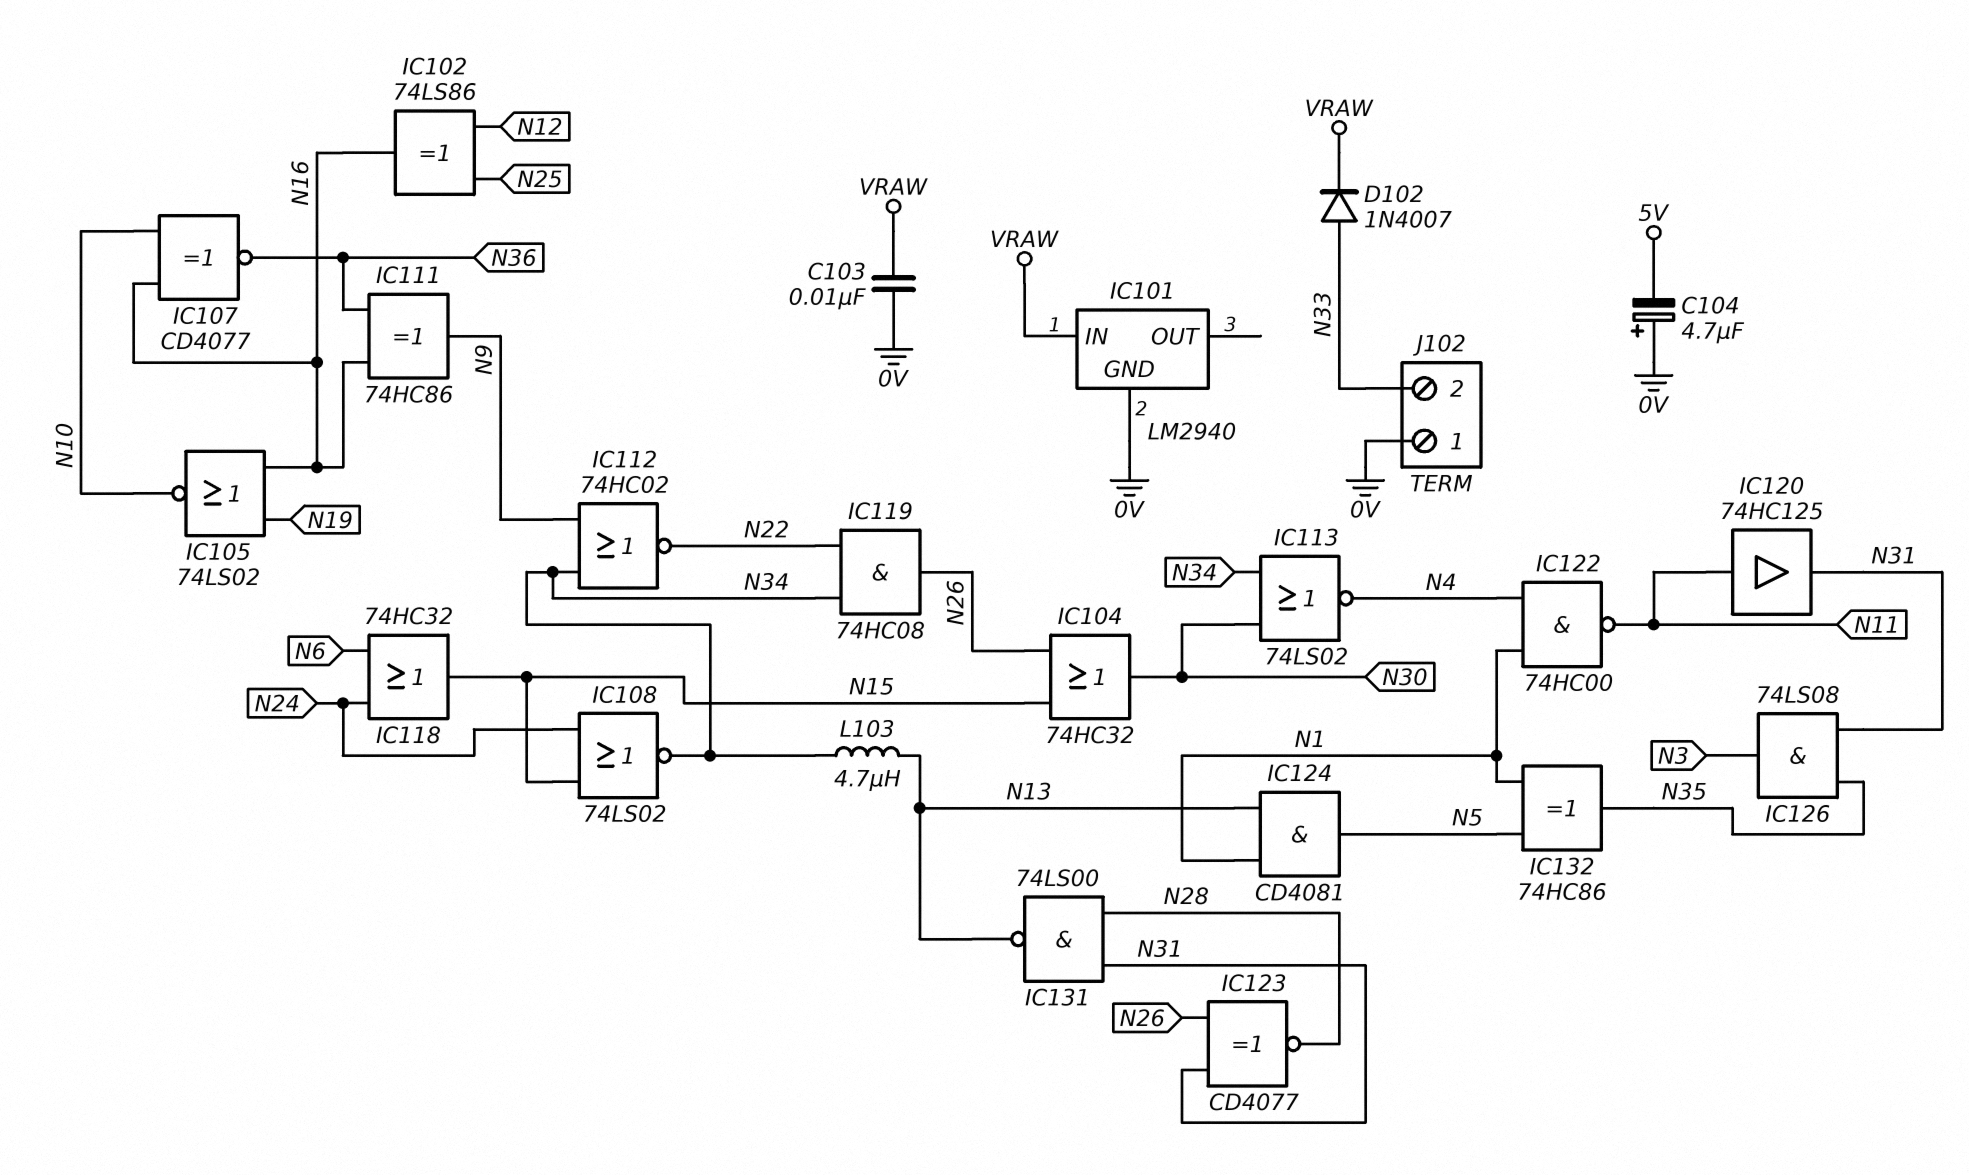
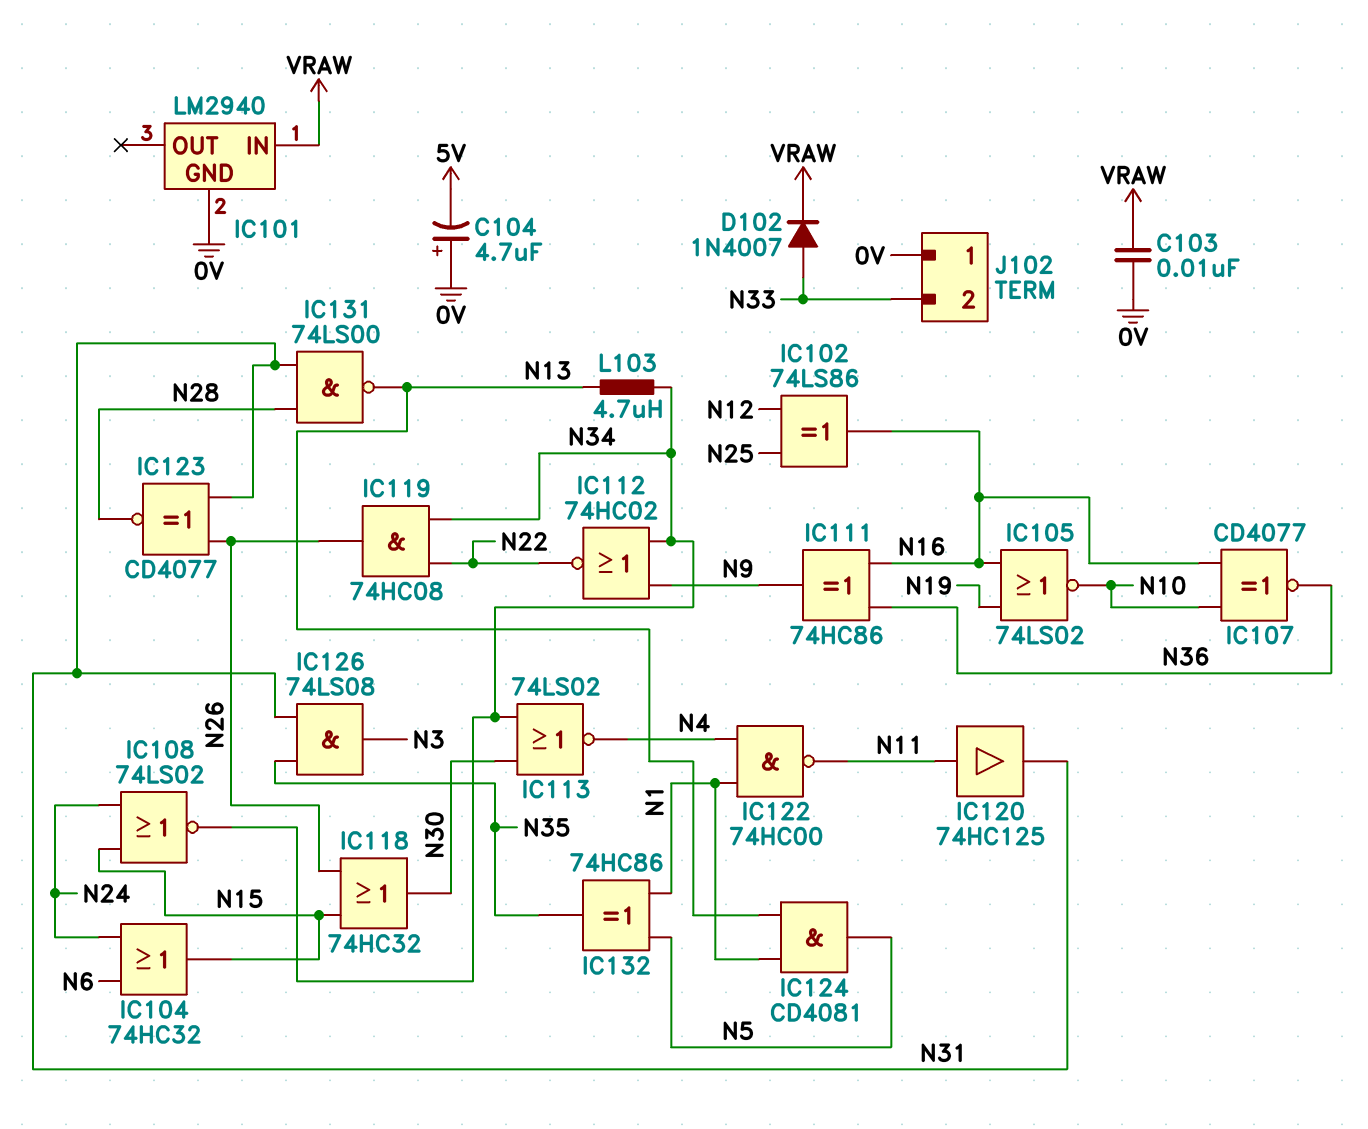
IC104: OR 74HC32 (in N15, in N26, out N30) -> OR 74HC32 (in N6, in N24, out N15)
IC118: OR 74HC32 (in N6, in N24, out N15) -> OR 74HC32 (in N15, in N26, out N30)

